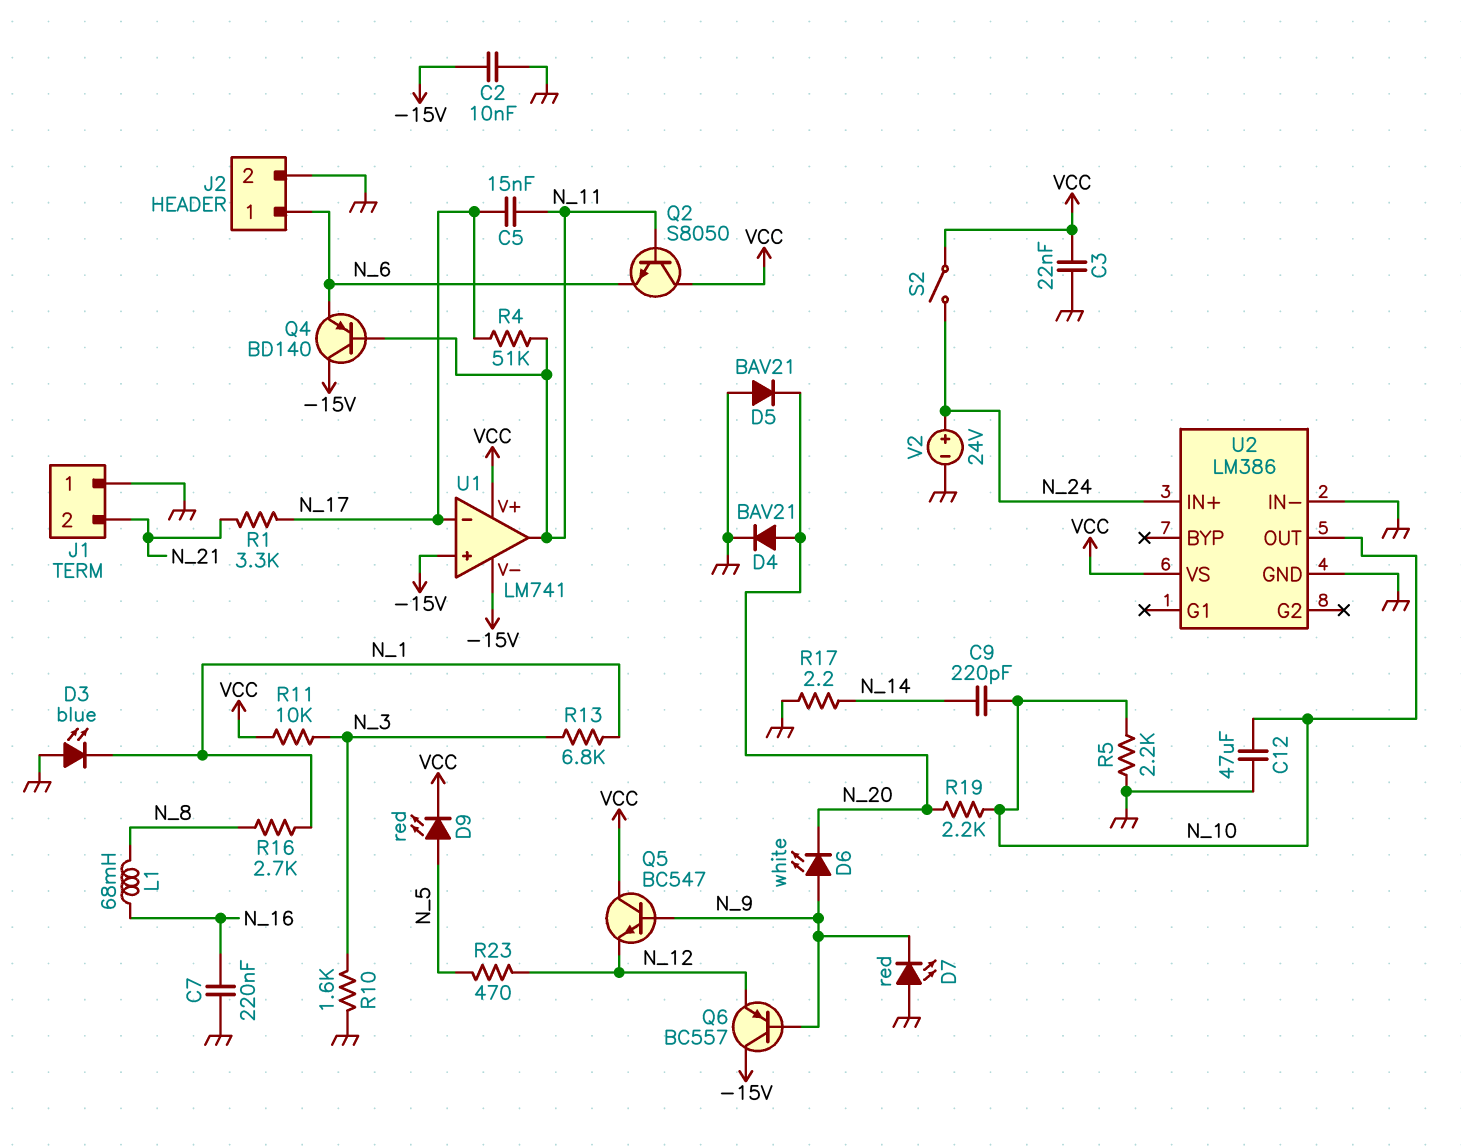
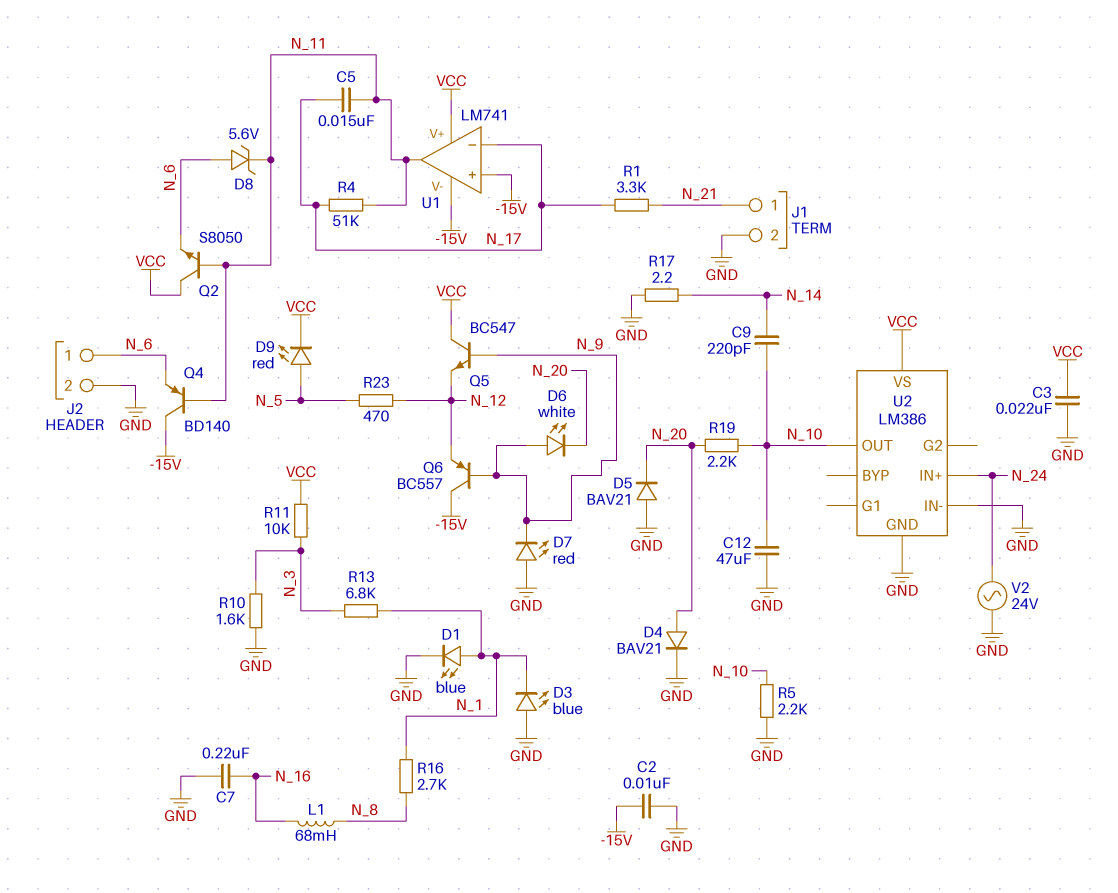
D1: none -> LED blue (A N_1, K GND)
D8: none -> zener 5.6V (A N_6, K N_11)
J1 pin 1: GND -> N_21
J1 pin 2: N_21 -> GND
S2: switch (N_24, VCC) -> none
V2: 24V (plus N_24, minus GND) -> AC 24V (GND, N_24)

